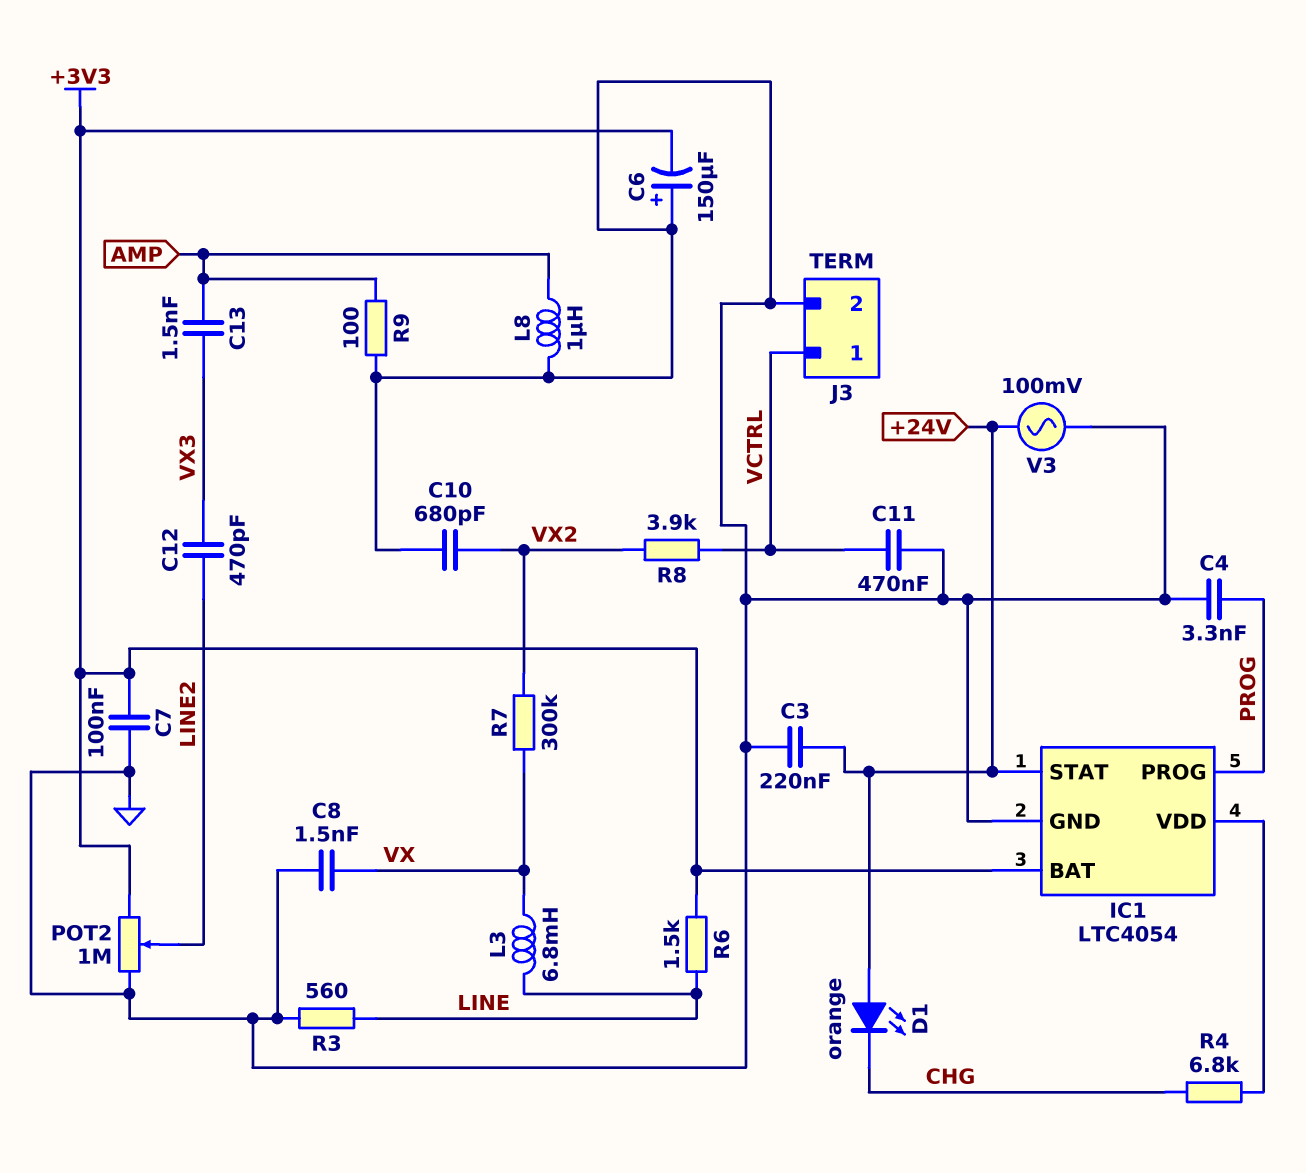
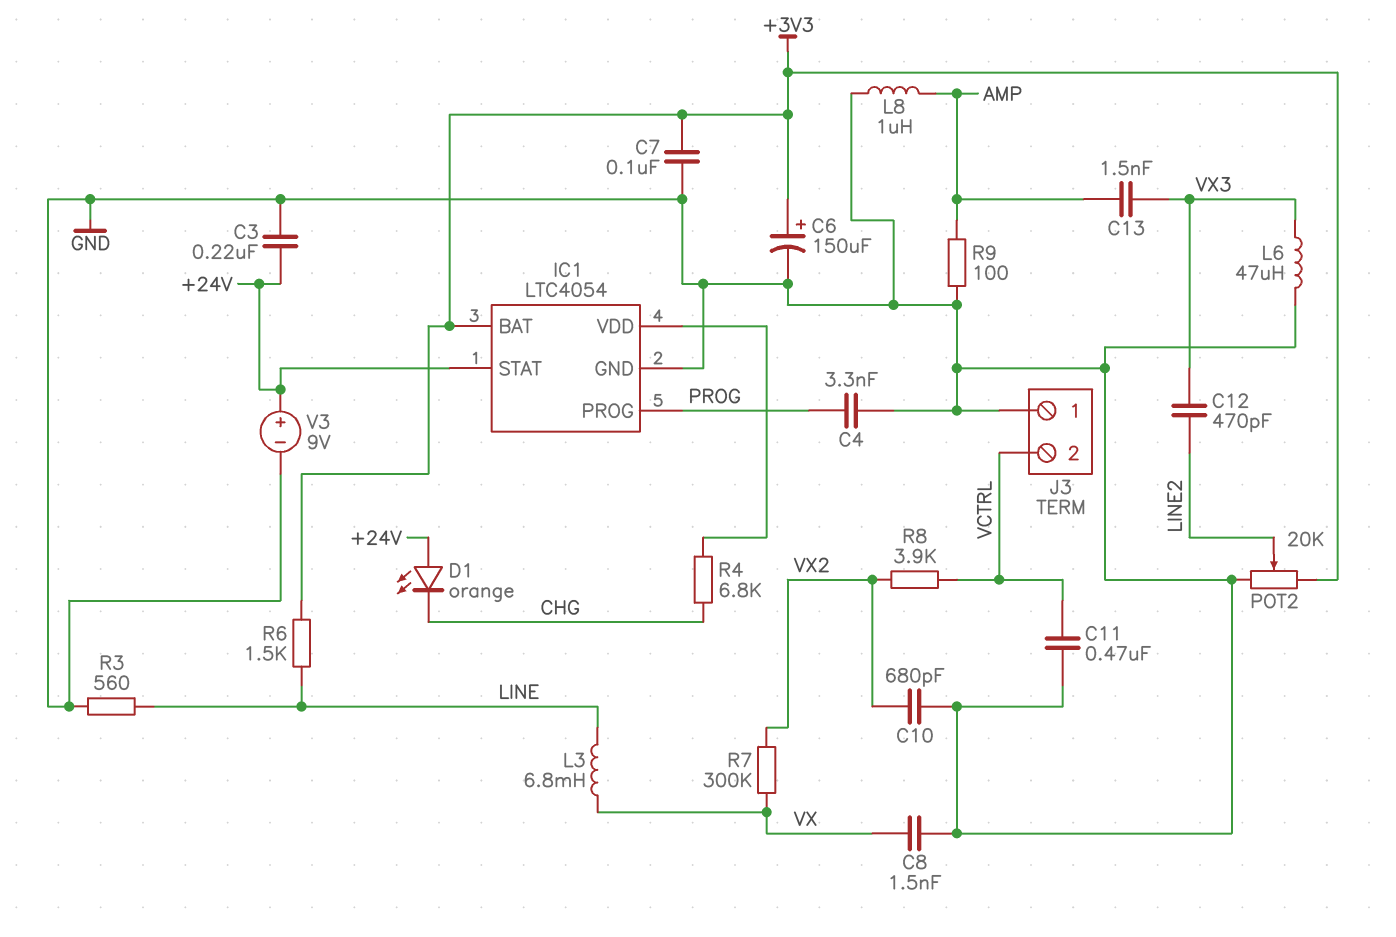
C6: 150uF (plus GND, minus +3V3) -> 150uF (plus +3V3, minus GND)
J3 pin 1: VCTRL -> GND
J3 pin 2: GND -> VCTRL
L6: none -> 47uH (GND, VX3)
POT2: 1M (+3V3, GND, wiper LINE2) -> 20k (+3V3, GND, wiper LINE2)
V3: AC 100mV (+24V, GND) -> 9V (plus +24V, minus GND)

